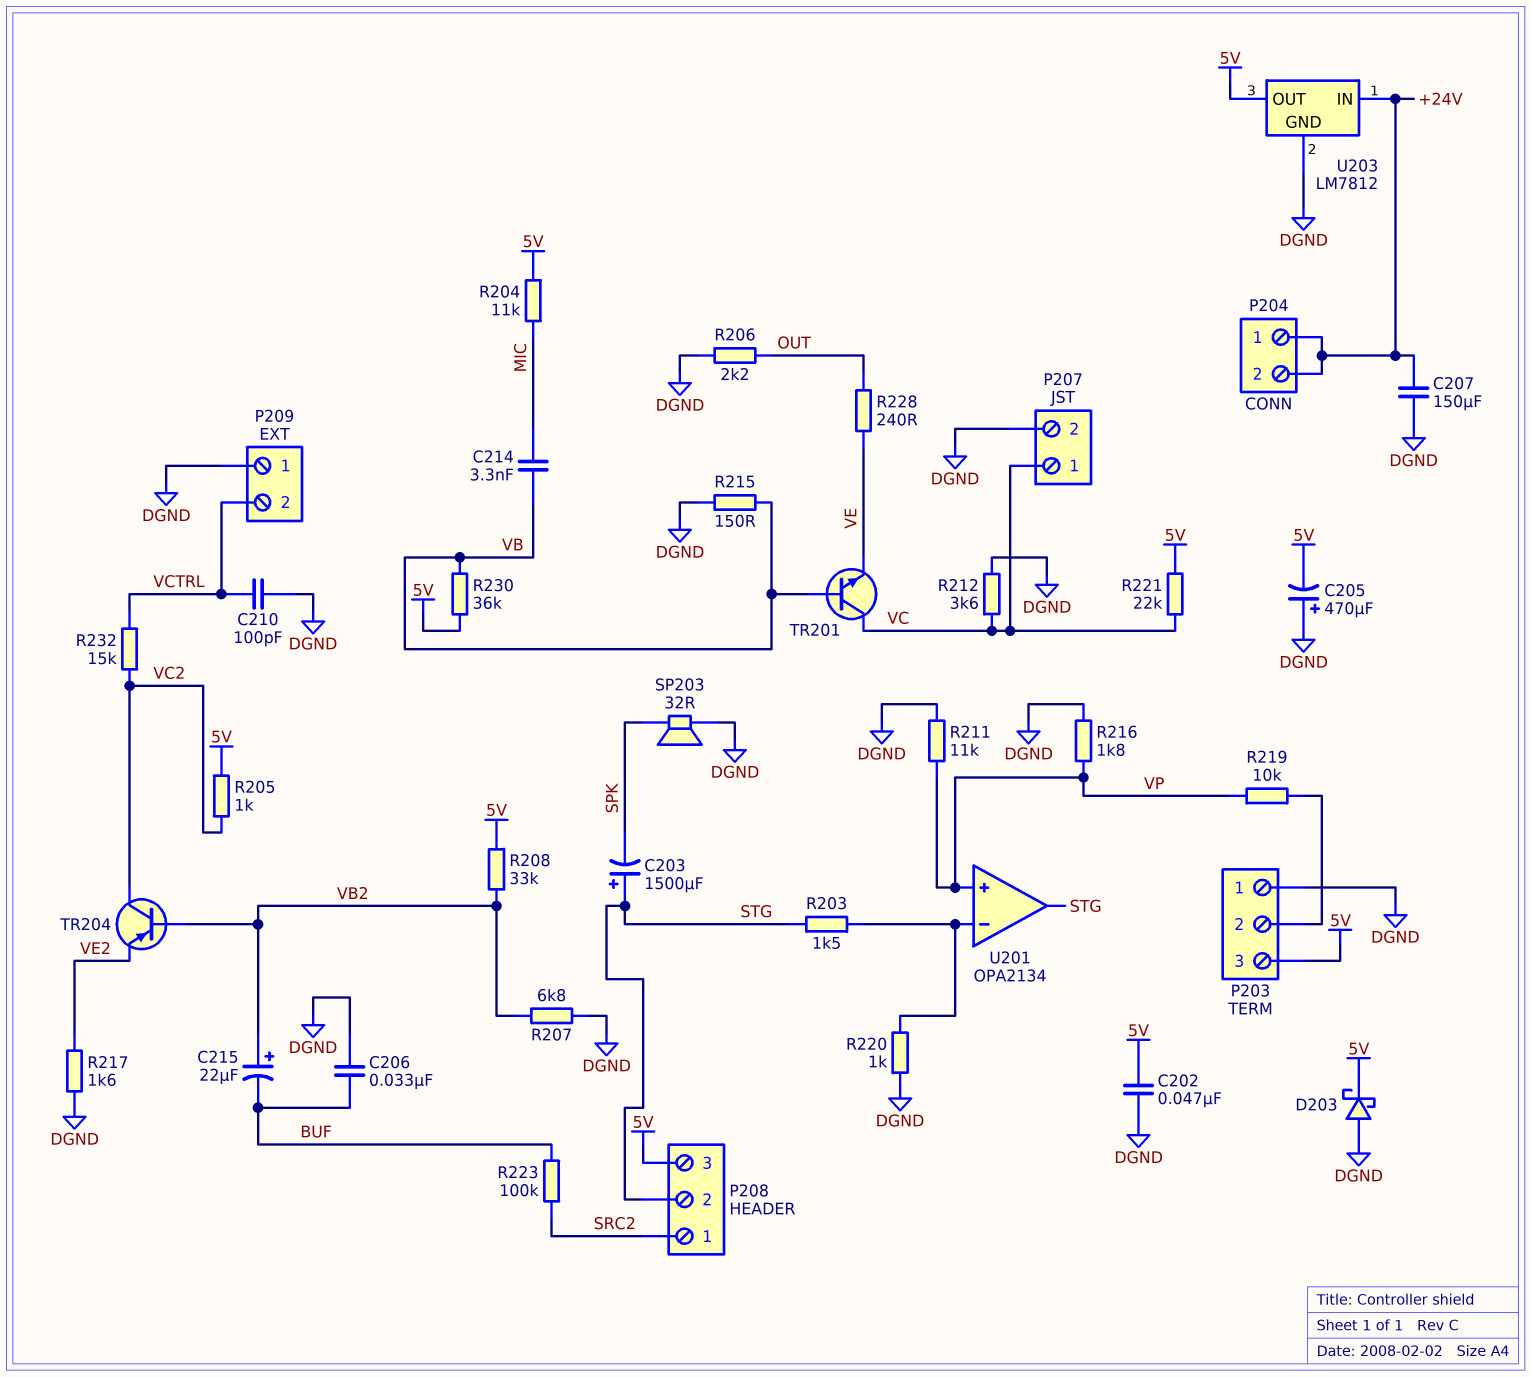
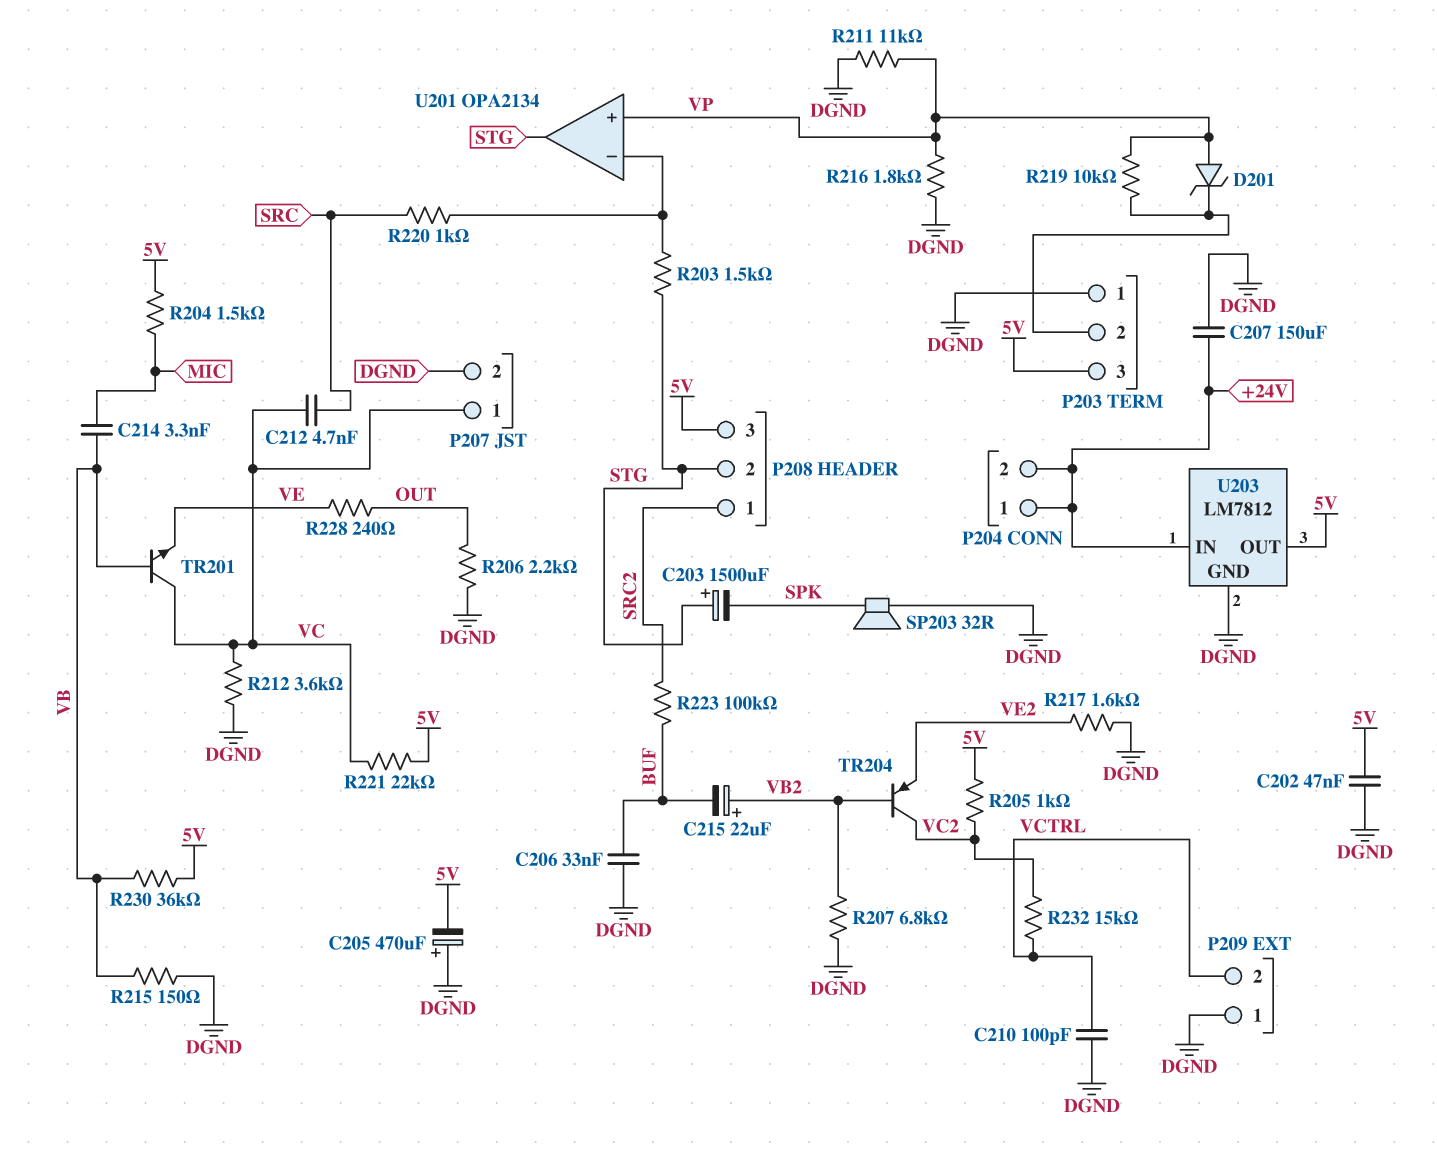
C212: none -> 4.7nF (SRC, VC)
D201: none -> zener (A VP, K P203/2)
D203: schottky (A DGND, K 5V) -> none
R204: 11k (5V, MIC) -> 1.5k (5V, MIC)
R208: 33k (5V, VB2) -> none
R220: 1k (DGND, U201/in-) -> 1k (SRC, U201/in-)

